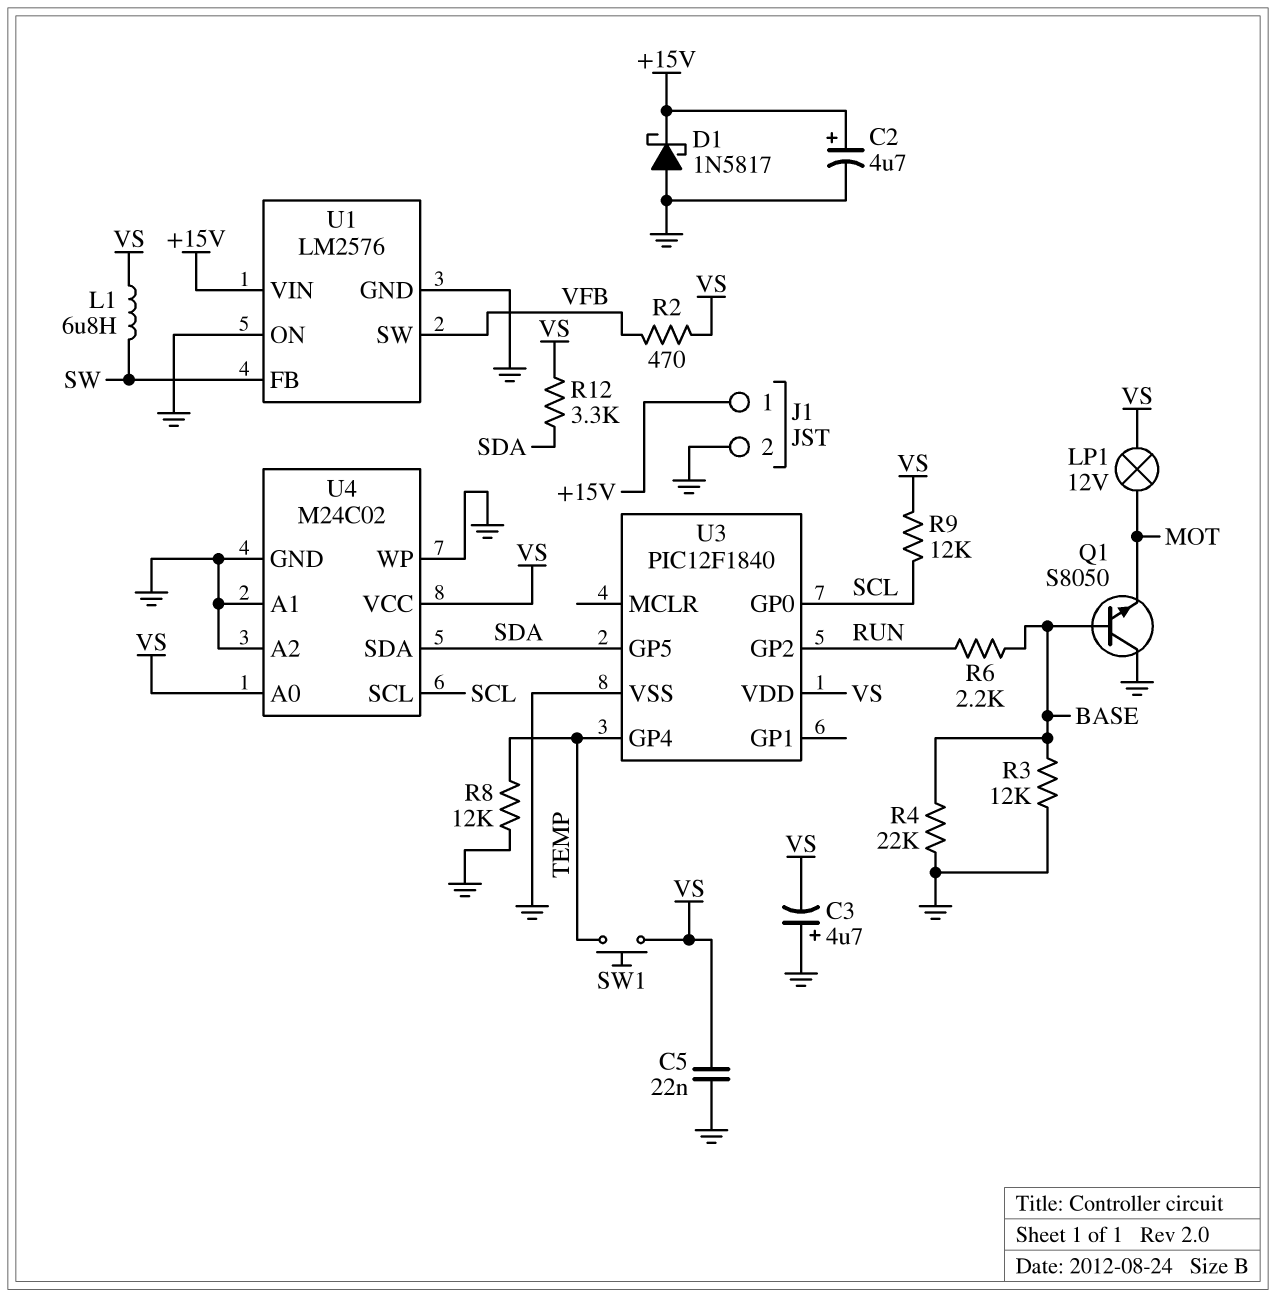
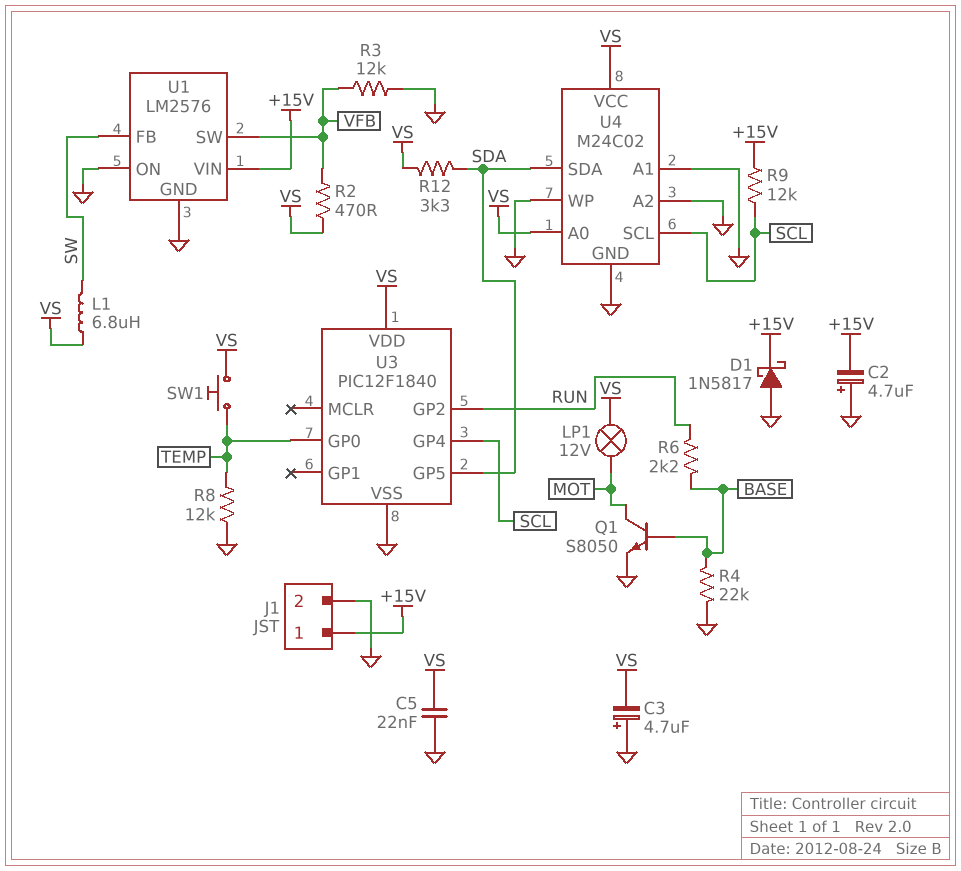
C2: 4.7uF (plus +15V, minus GND) -> 4.7uF (plus GND, minus +15V)
Q1: NPN S8050 (B BASE, C GND, E MOT) -> NPN S8050 (B BASE, C MOT, E GND)
R3: 12k (BASE, GND) -> 12k (GND, VFB)
R9: 12k (SCL, VS) -> 12k (+15V, SCL)
U3 pin GP0: SCL -> TEMP
U3 pin GP4: TEMP -> SCL

